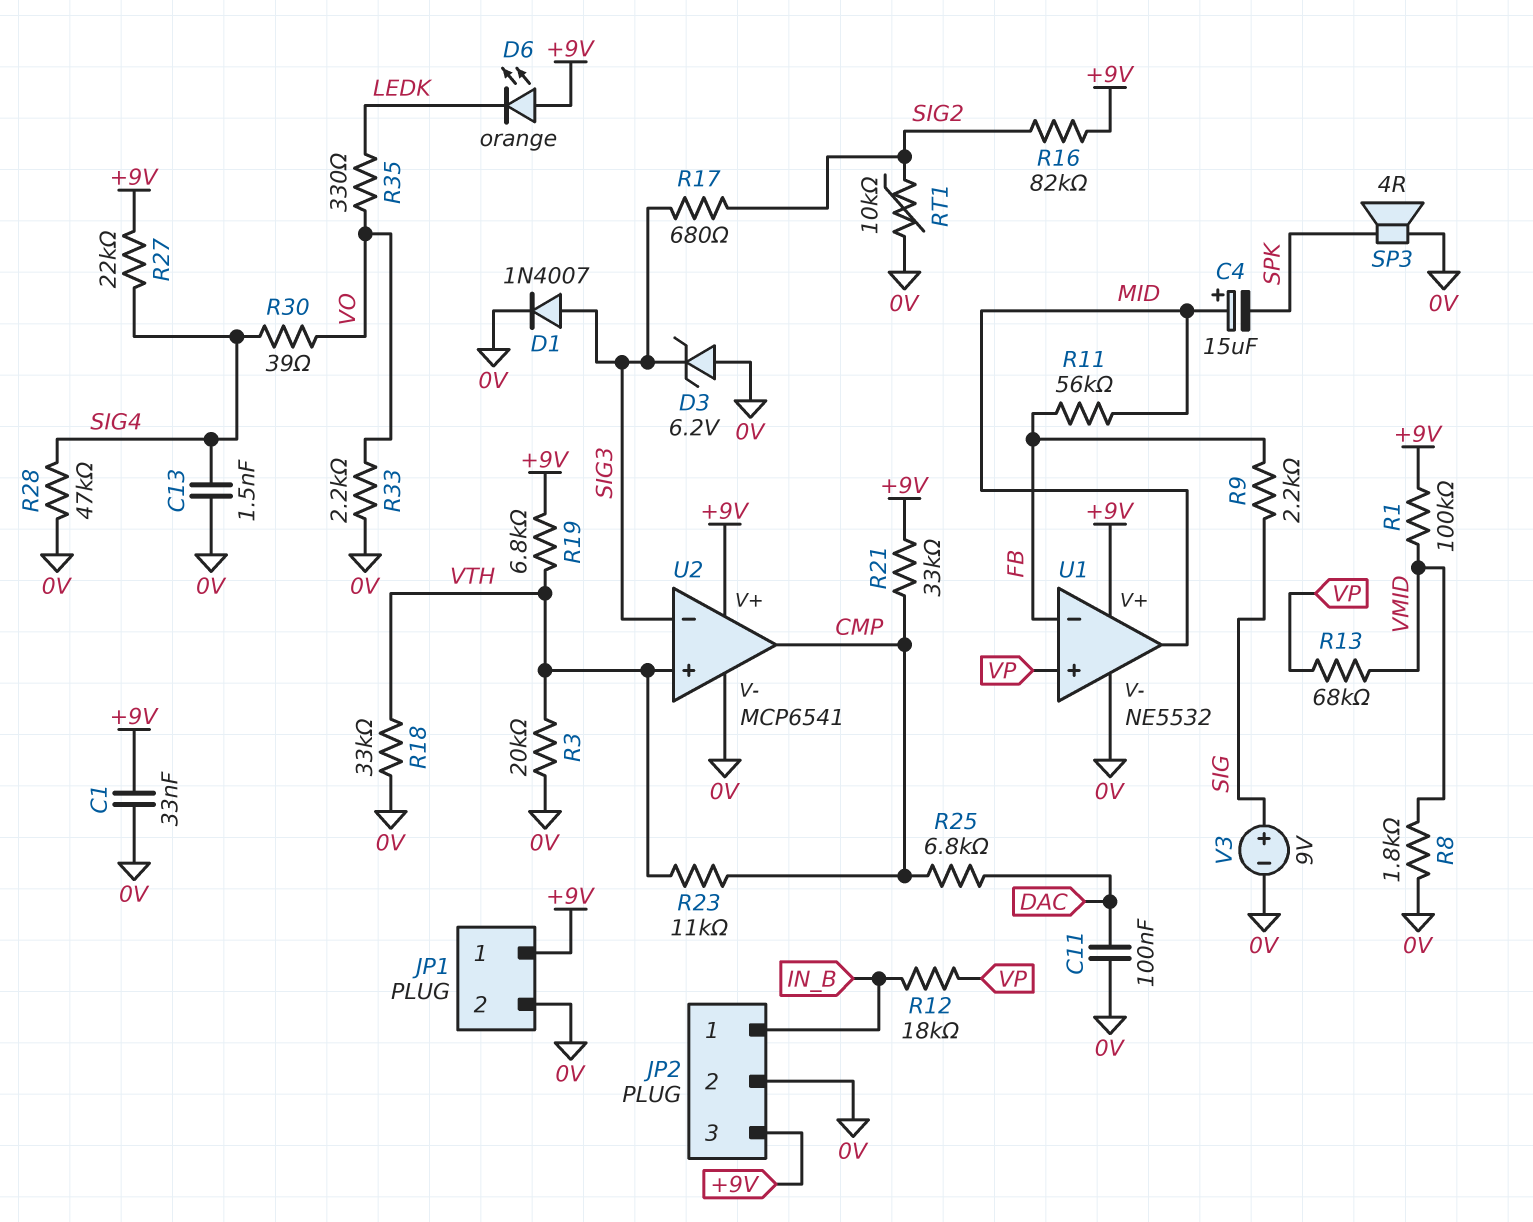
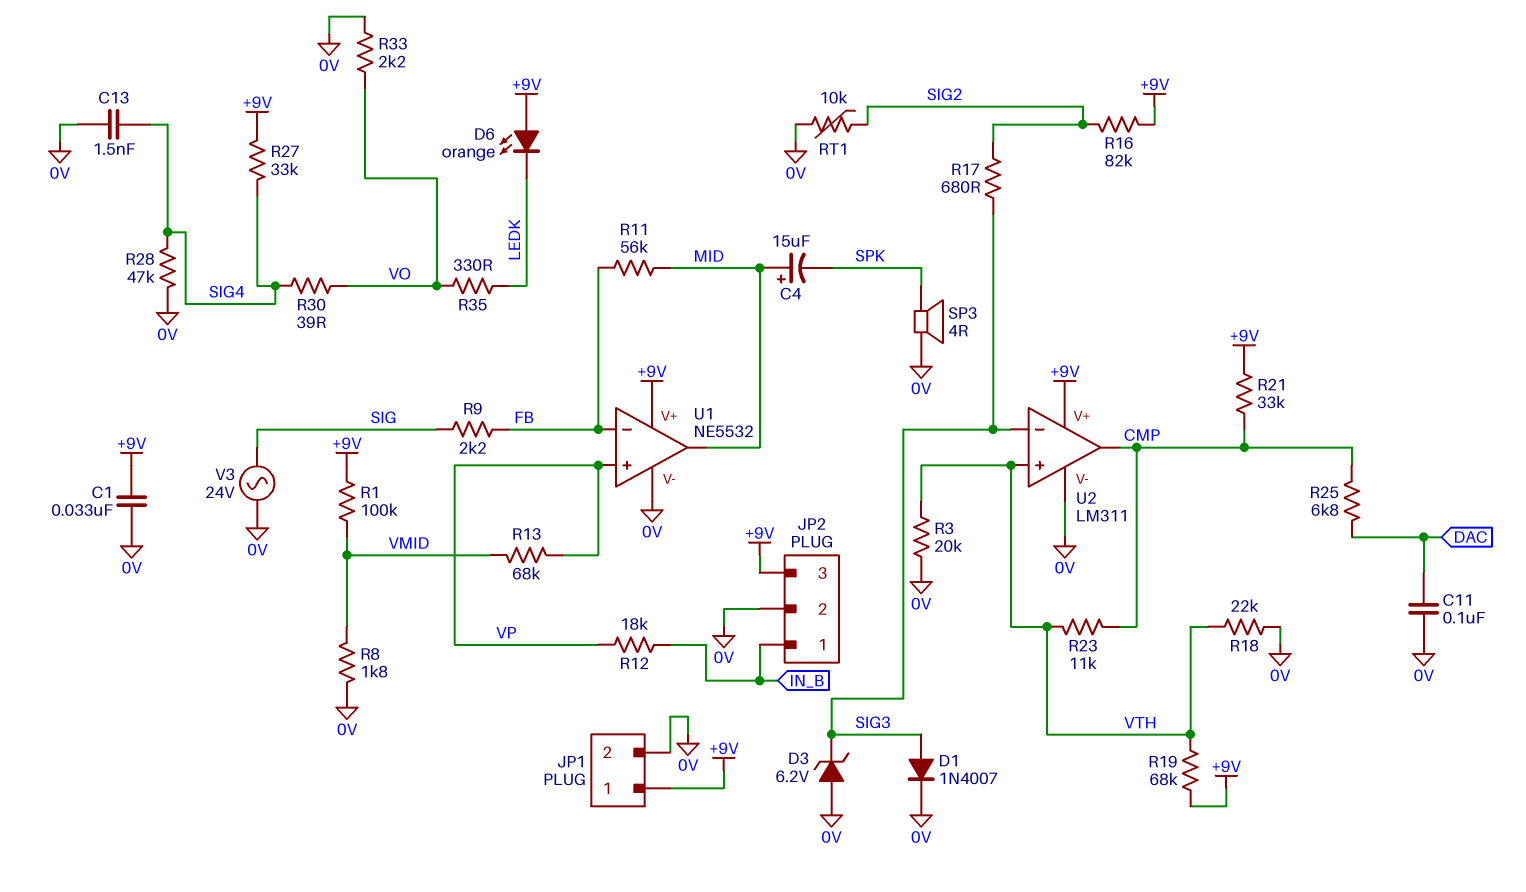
R18: 33k (0V, VTH) -> 22k (0V, VTH)
R19: 6.8k (+9V, VTH) -> 68k (+9V, VTH)
R27: 22k (+9V, SIG4) -> 33k (+9V, SIG4)
U2: MCP6541 -> LM311
V3: 9V (plus SIG, minus 0V) -> AC 24V (0V, SIG)

